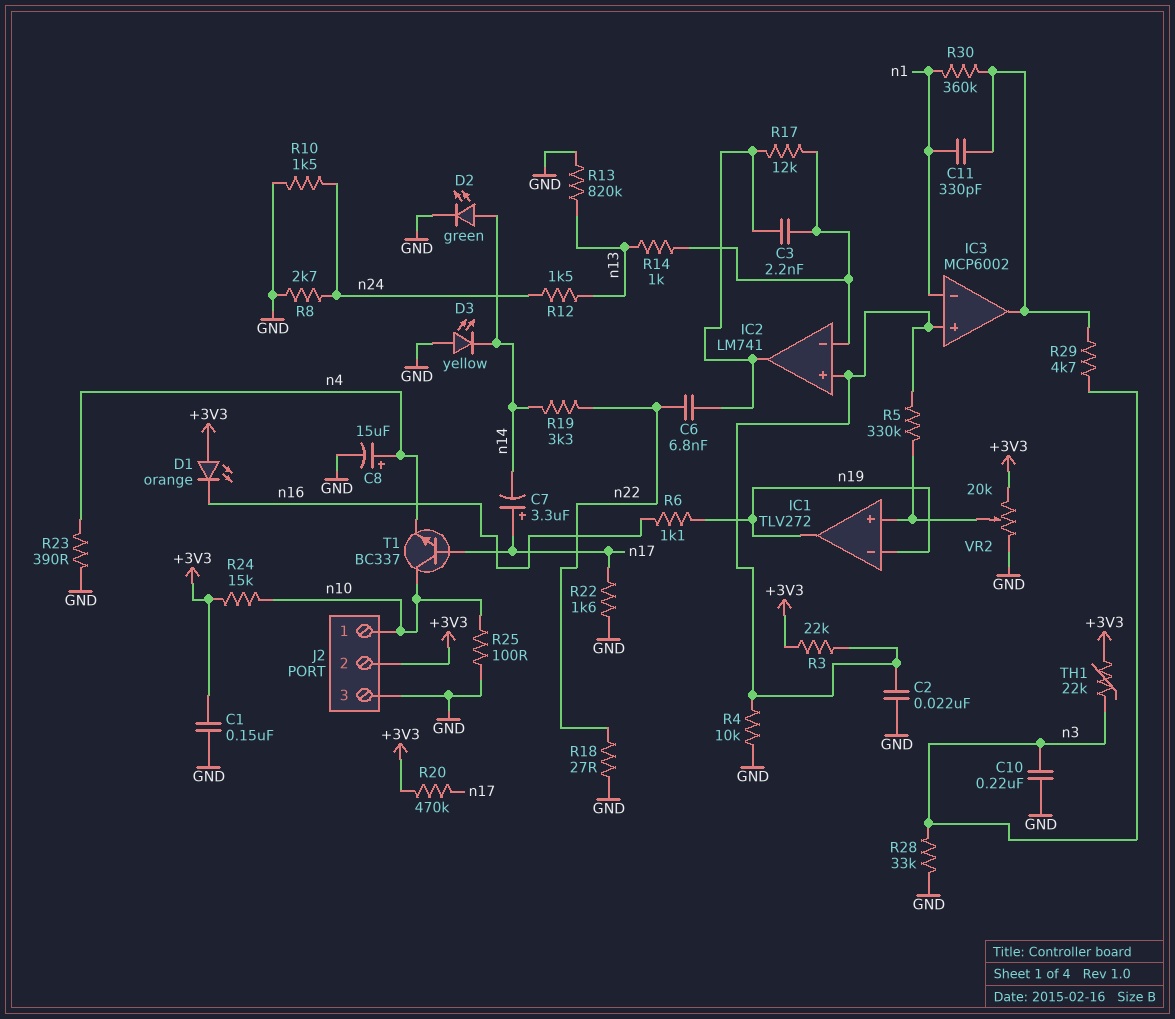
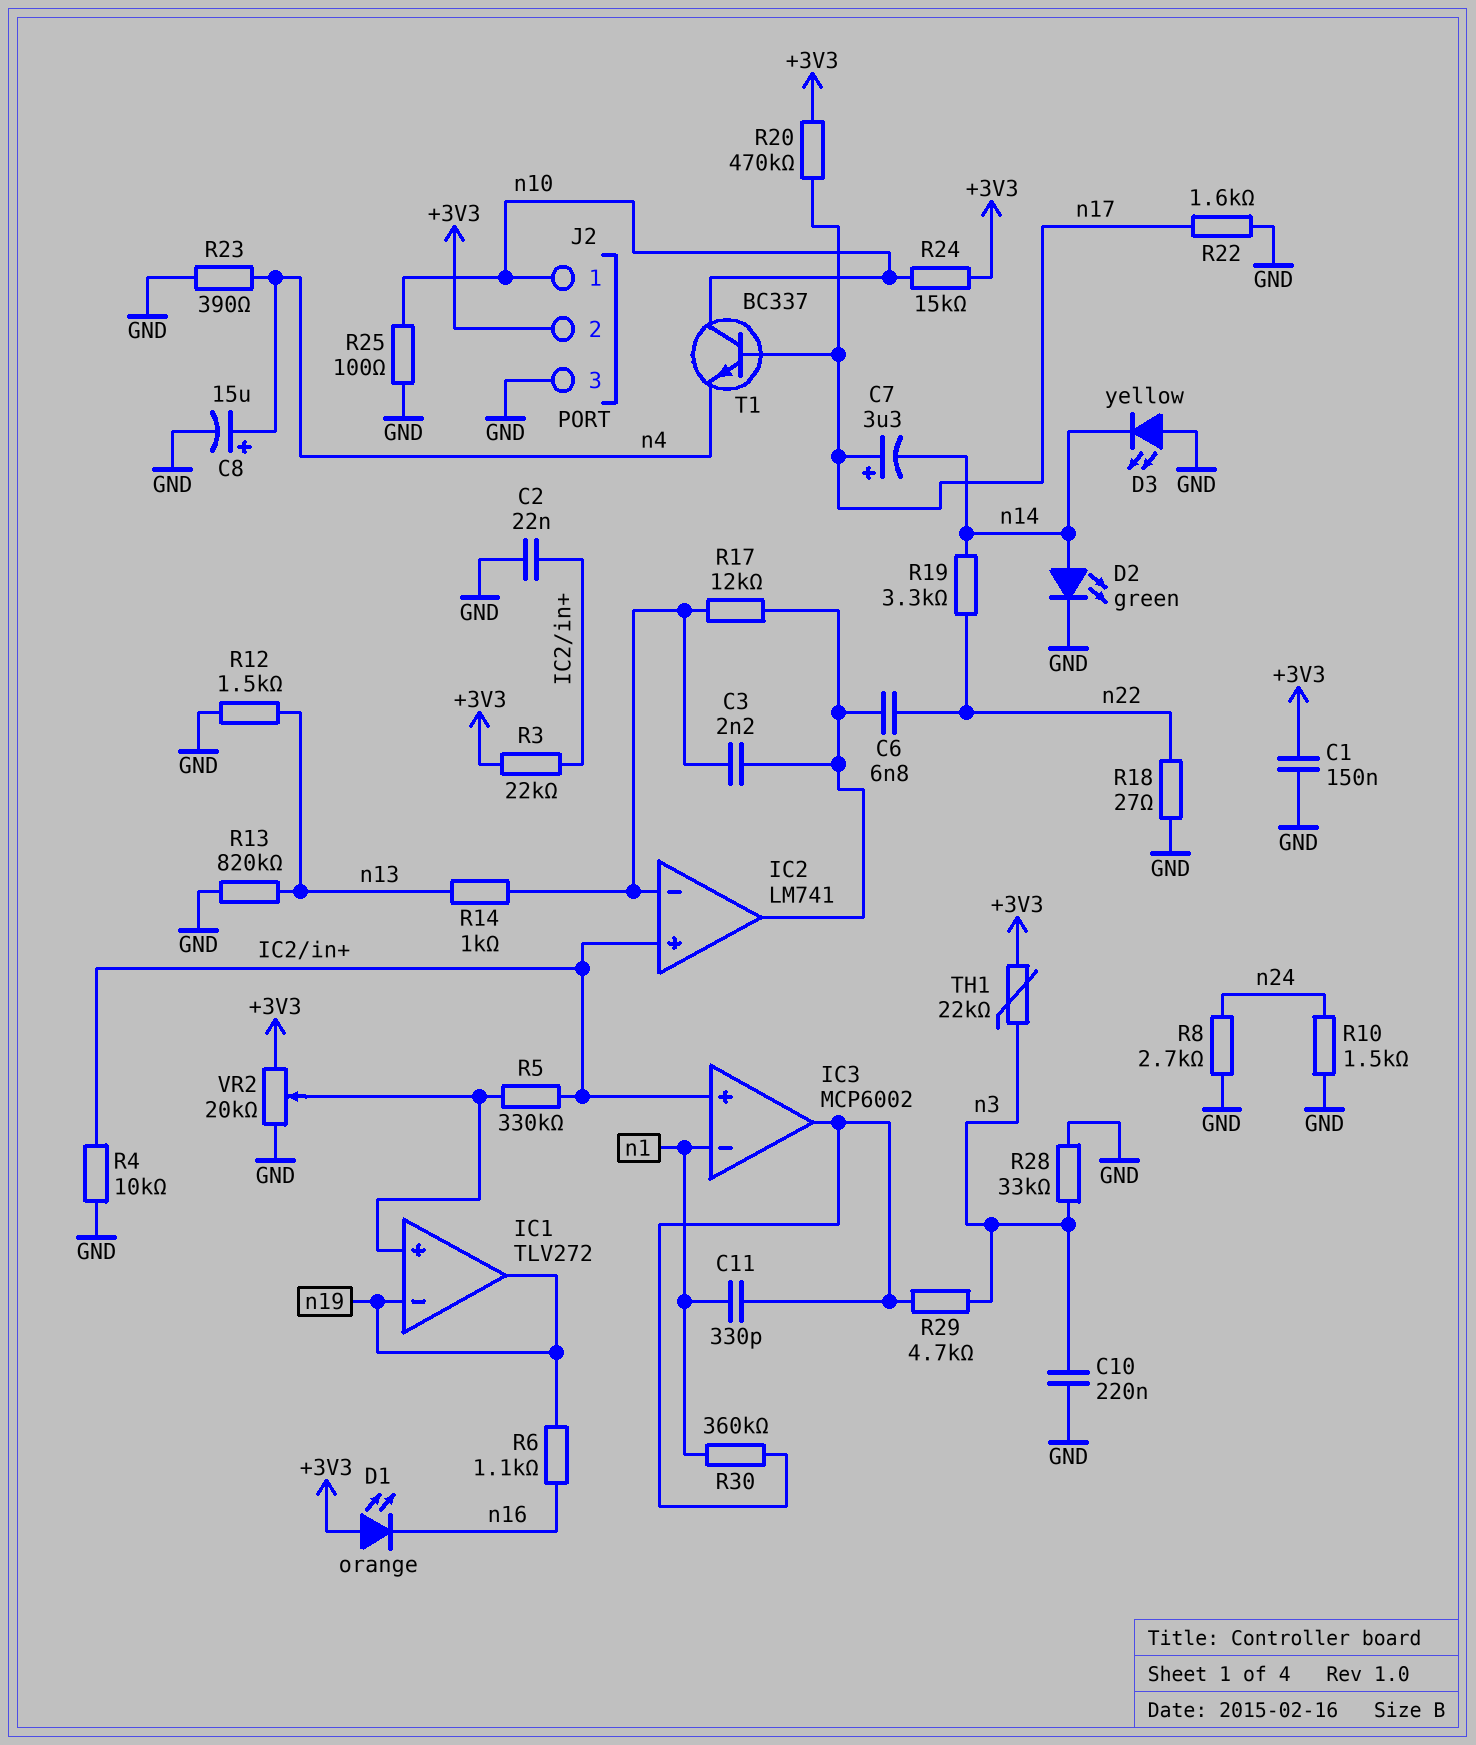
R12: 1.5k (n13, n24) -> 1.5k (GND, n13)

